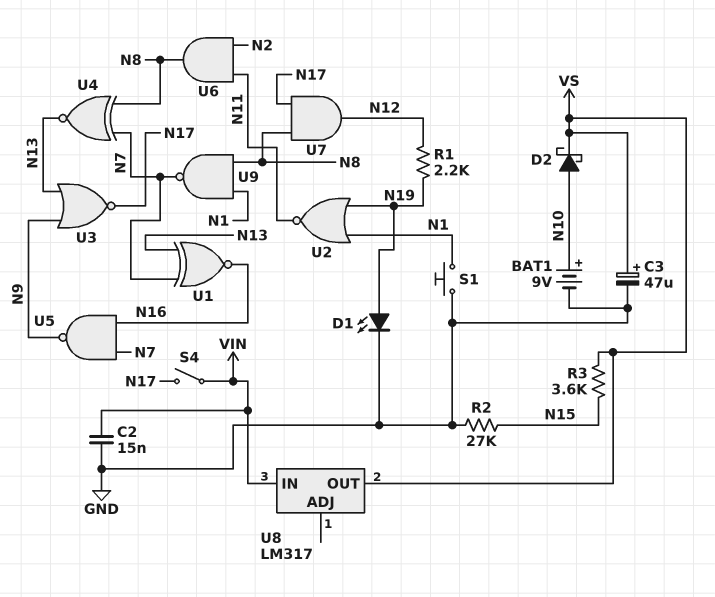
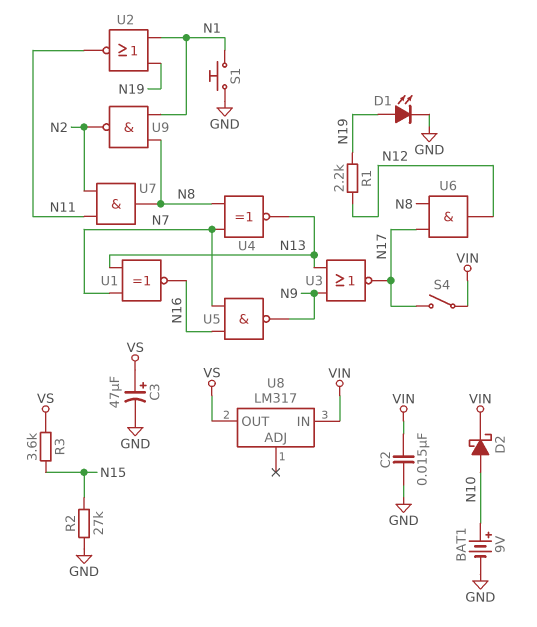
D2: schottky (A N10, K VS) -> schottky (A N10, K VIN)
U6: AND (in N2, in N11, out N8) -> AND (in N8, in N17, out N12)
U7: AND (in N8, in N17, out N12) -> AND (in N2, in N11, out N8)
U9: NAND (in N1, in N8, out N7) -> NAND (in N1, in N8, out N2)

